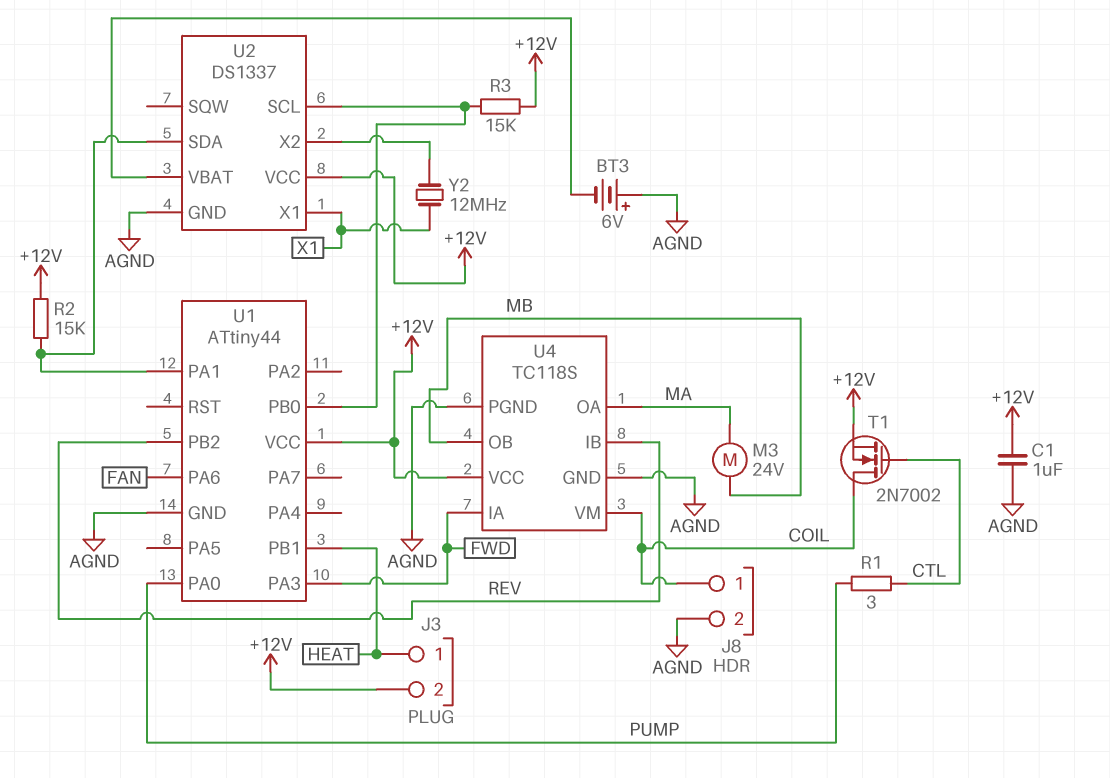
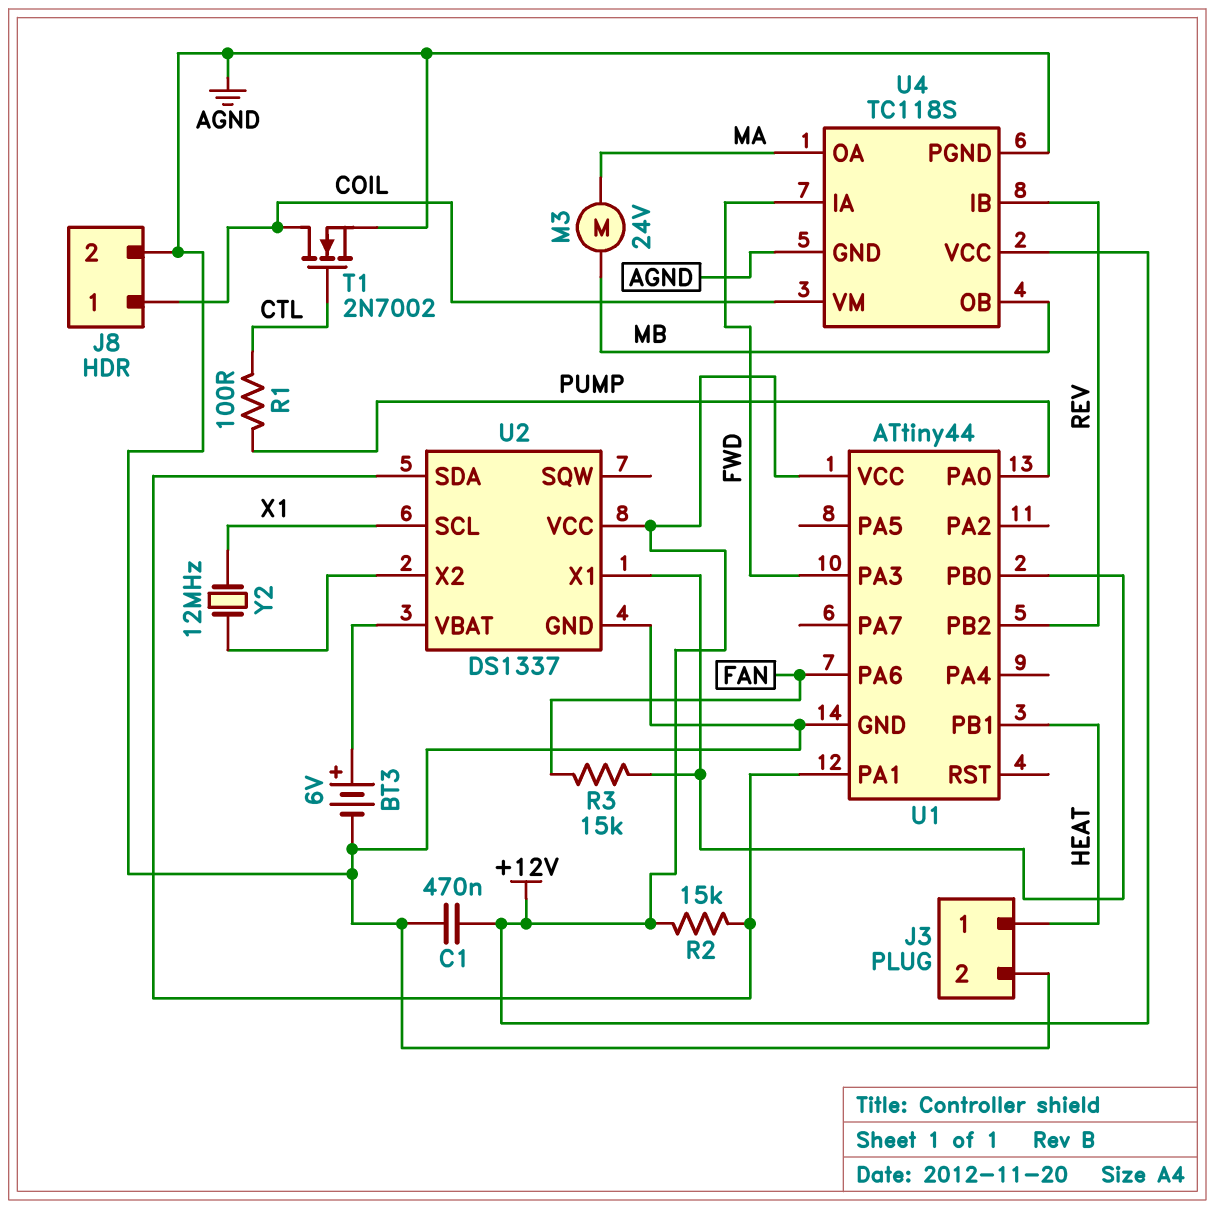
BT3: 6V (plus AGND, minus U2/VBAT) -> 6V (plus U2/VBAT, minus AGND)
C1: 1uF (+12V, AGND) -> 470nF (+12V, AGND)
J3 pin 2: +12V -> AGND
R1: 3 (CTL, PUMP) -> 100 (CTL, PUMP)
R3: 15k (+12V, U1/PB0) -> 15k (FAN, U1/PB0)
T1: NMOS 2N7002 (G CTL, D COIL, S +12V) -> NMOS 2N7002 (G CTL, D COIL, S AGND)
U2 pin SCL: U1/PB0 -> X1
U2 pin X1: X1 -> U1/PB0

